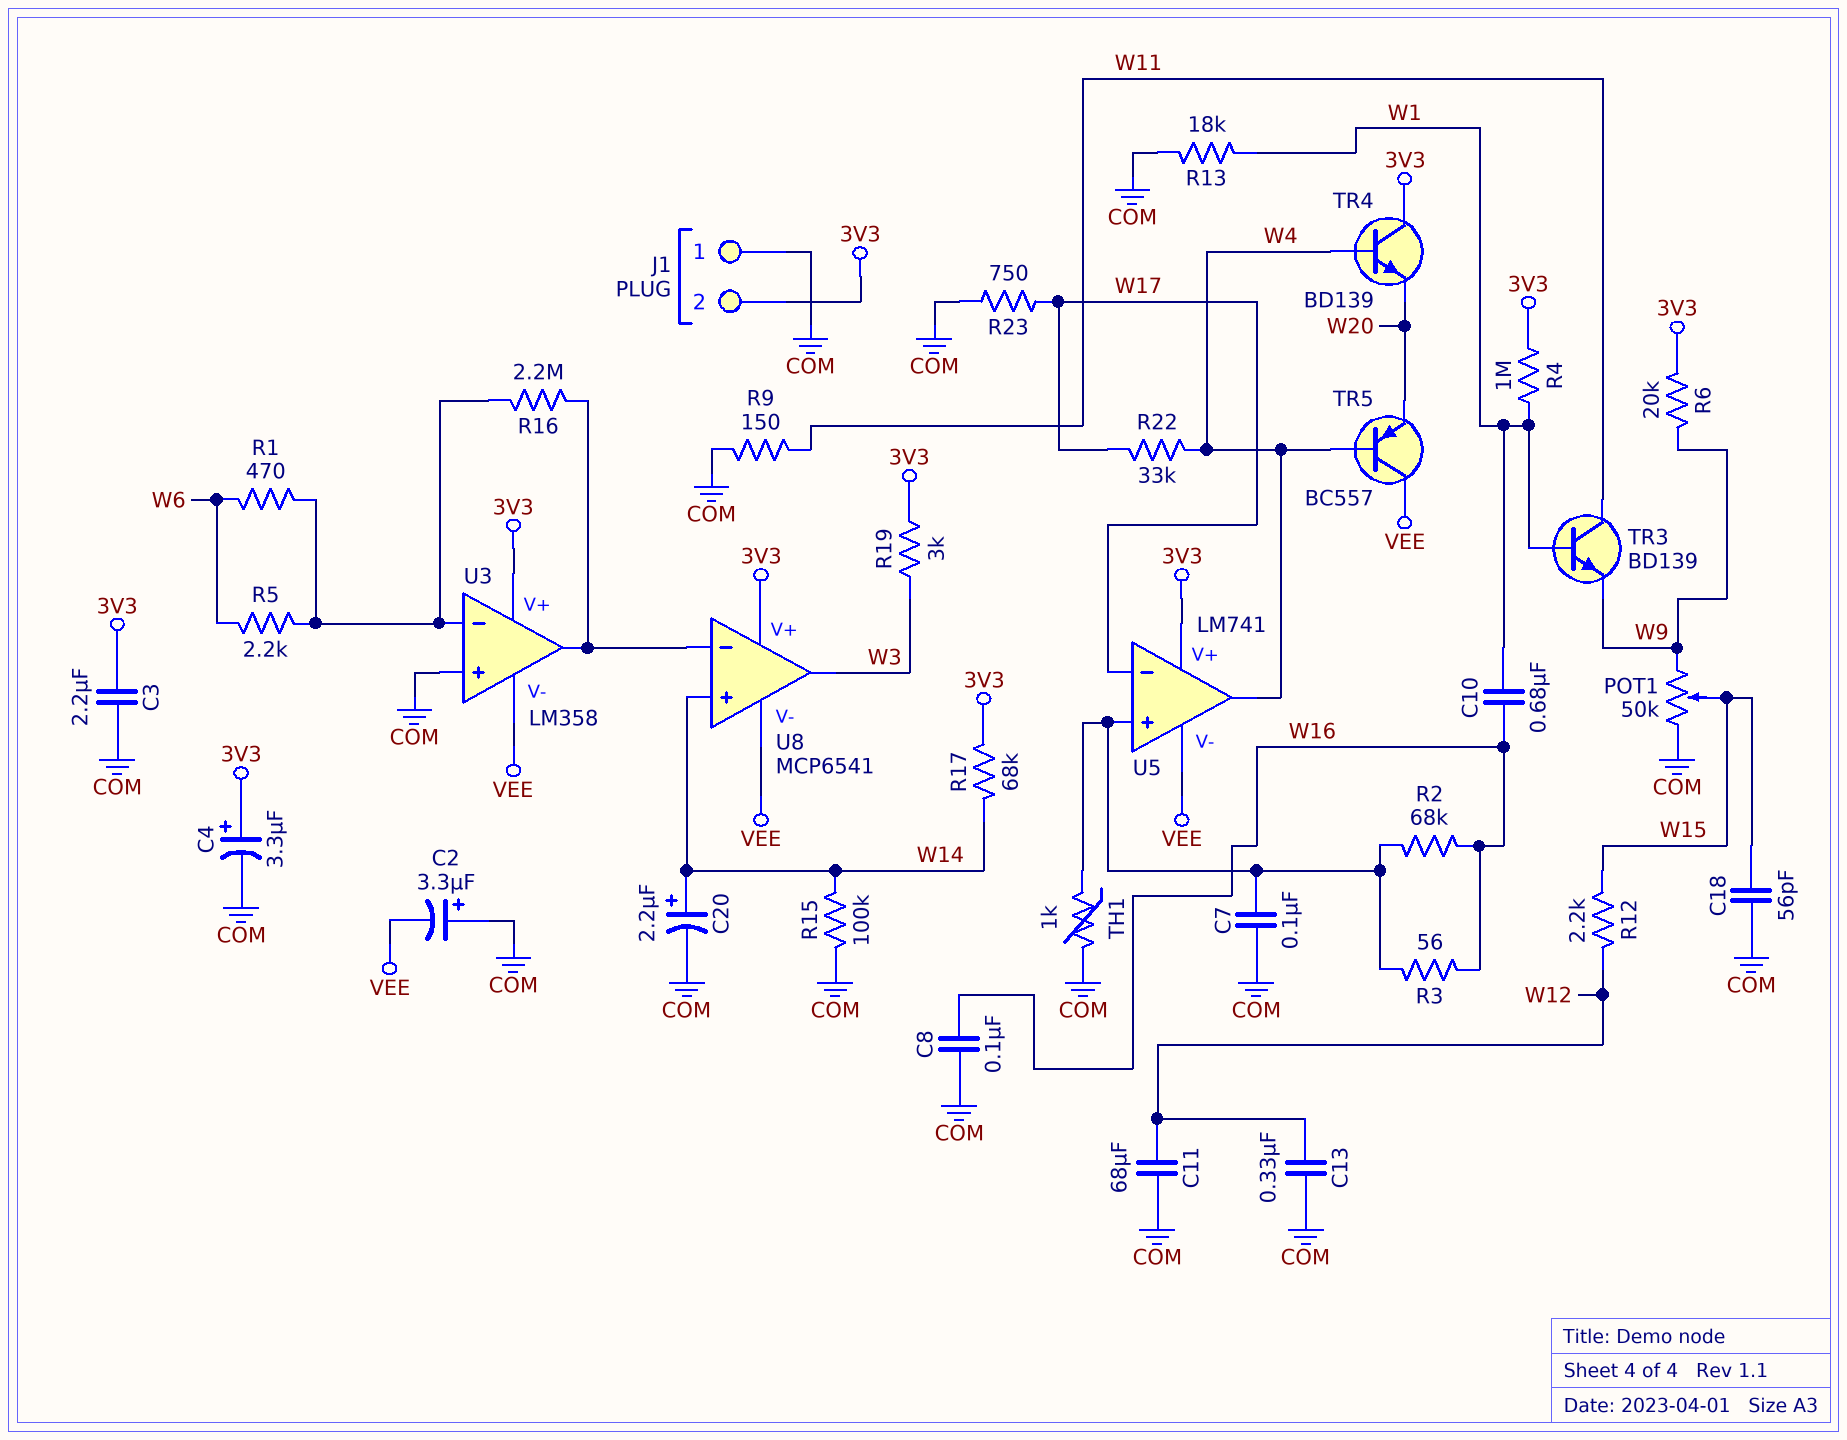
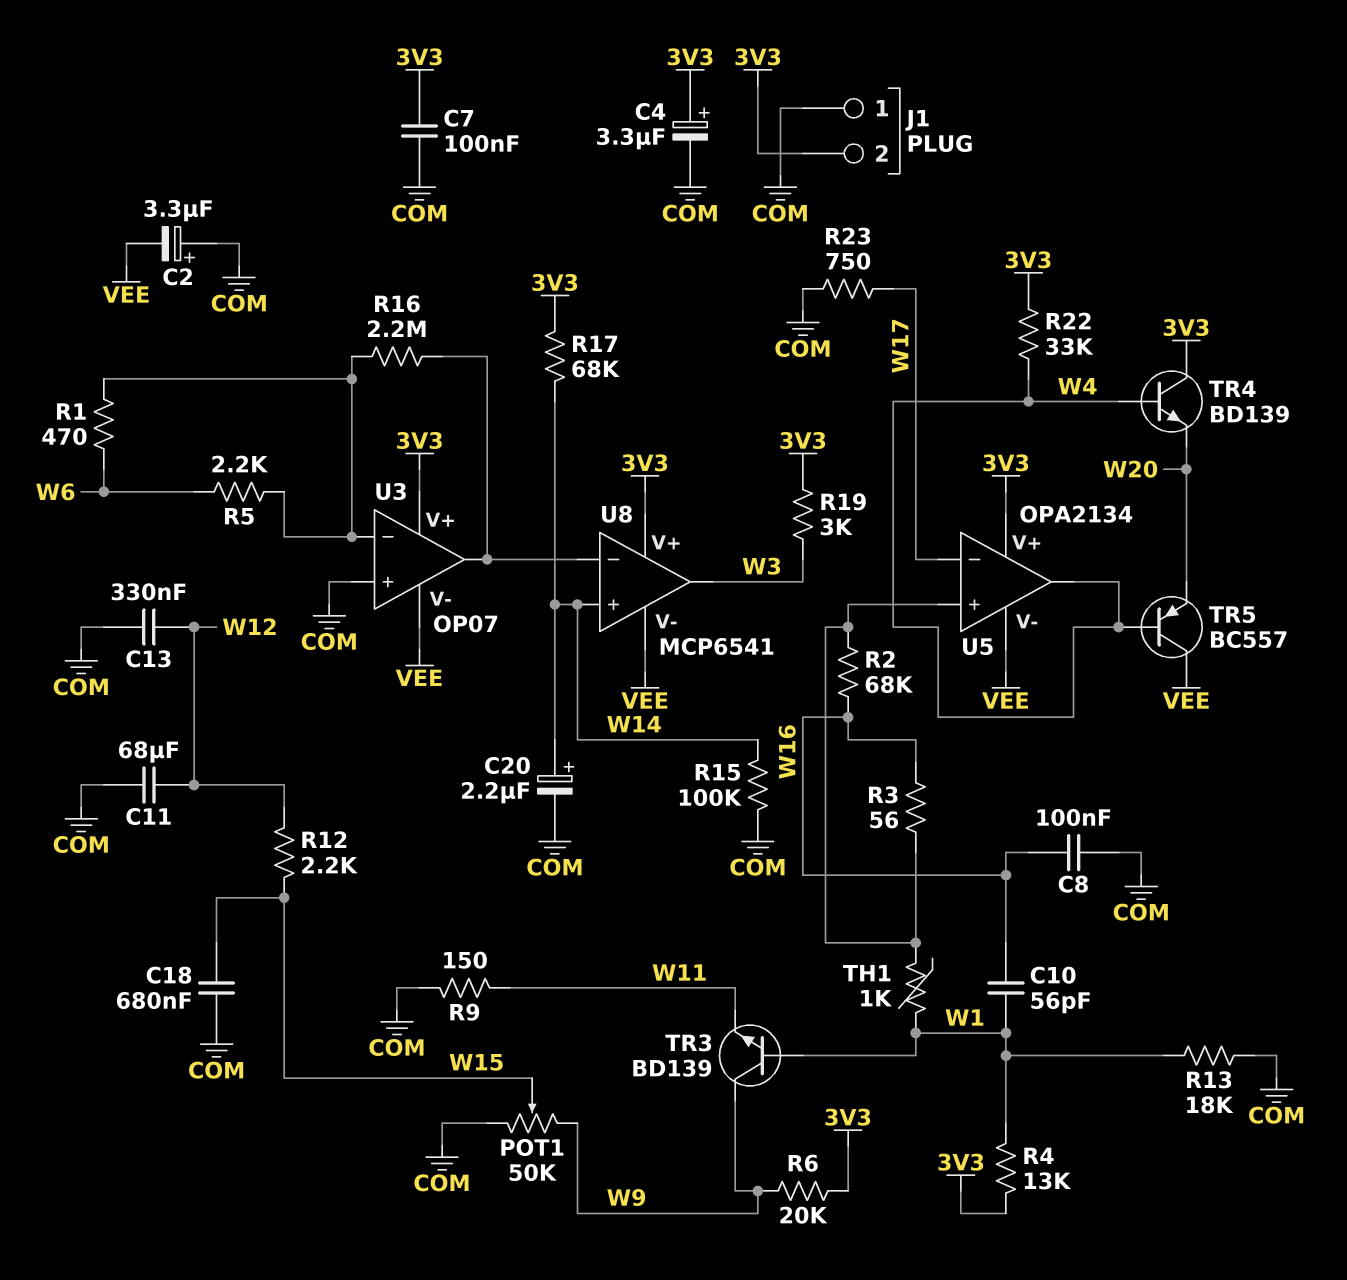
C3: 2.2uF (3V3, COM) -> none
C7: 100nF (COM, U5/in+) -> 100nF (3V3, COM)
C10: 680nF (W1, W16) -> 56pF (W1, W16)
C18: 56pF (COM, W15) -> 680nF (COM, W15)
R4: 1M (3V3, W1) -> 13k (3V3, W1)
R22: 33k (W4, W17) -> 33k (3V3, W4)
TH1: 1k (COM, U5/in+) -> 1k (U5/in+, W1)
TR3: NPN BD139 (B W1, C W11, E W9) -> NPN BD139 (B W1, C W9, E W11)
U3: LM358 -> OP07
U5: LM741 -> OPA2134

